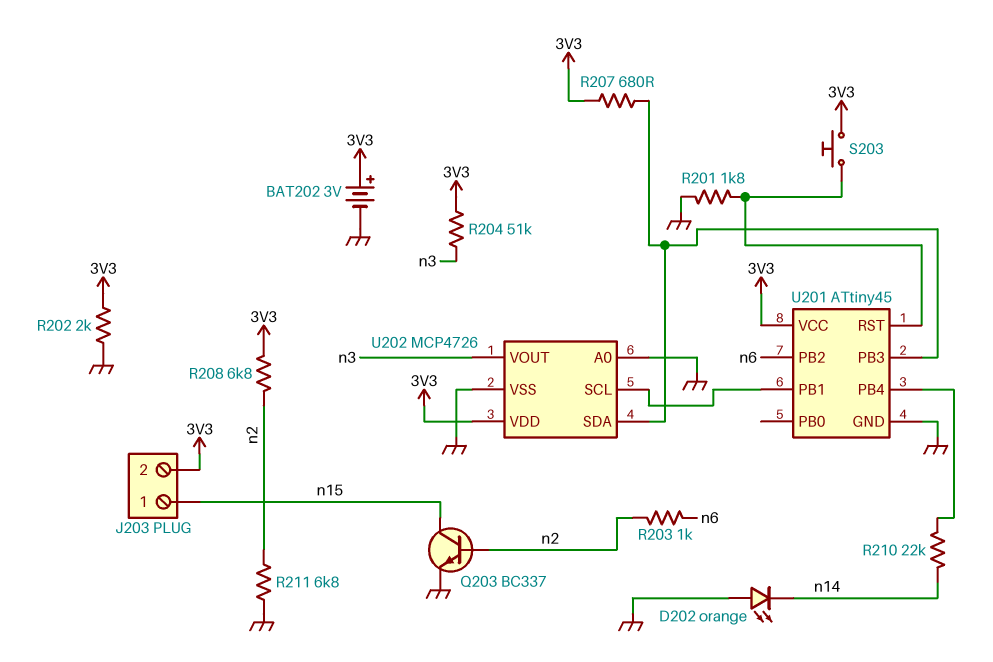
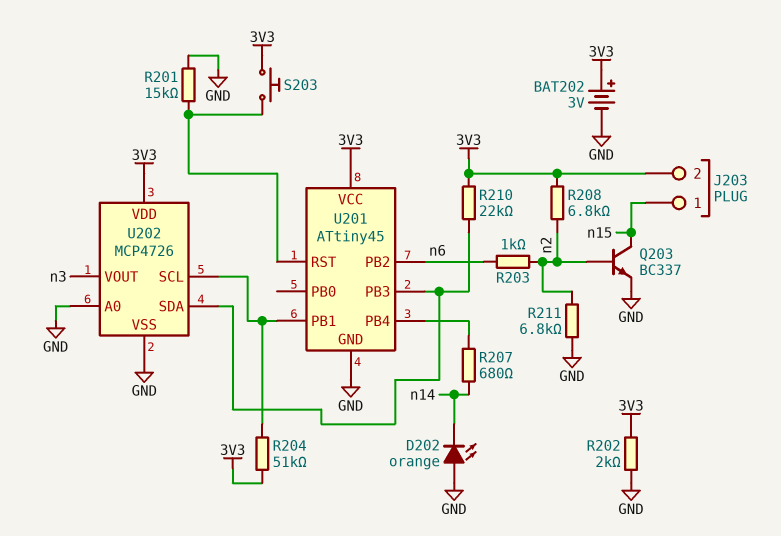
R201: 1.8k (GND, U201/RST) -> 15k (GND, U201/RST)
R204: 51k (3V3, n3) -> 51k (3V3, U201/PB1)
R207: 680 (3V3, U201/PB3) -> 680 (U201/PB4, n14)
R210: 22k (U201/PB4, n14) -> 22k (3V3, U201/PB3)

